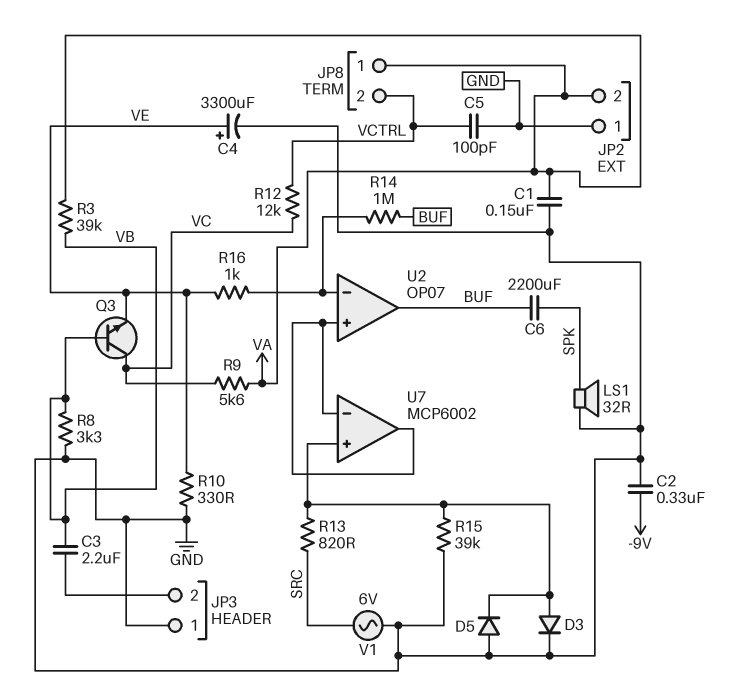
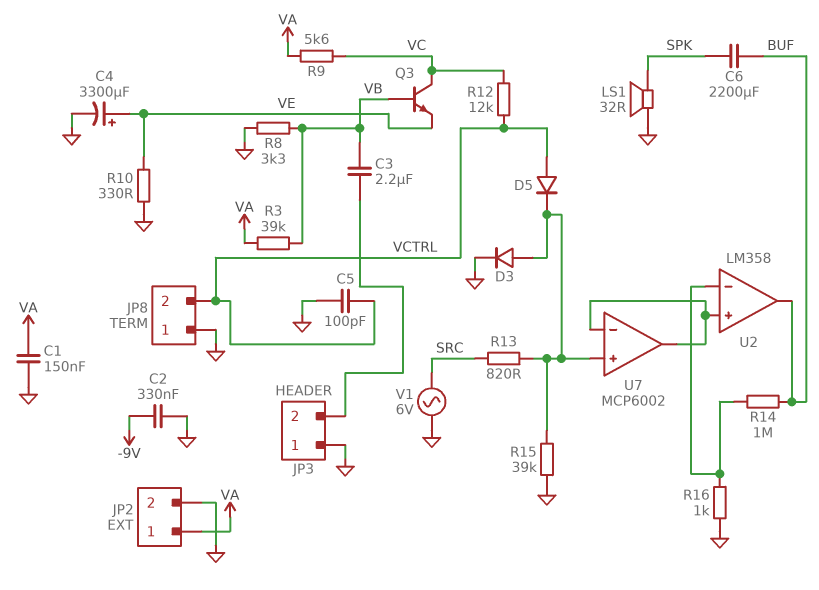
D5: diode (A GND, K U7/in+) -> diode (A VCTRL, K U7/in+)
JP2 pin 1: GND -> VA
JP2 pin 2: VA -> GND
JP8 pin 1: VA -> GND
R16: 1k (U2/in-, VE) -> 1k (GND, U2/in-)
U2: OP07 -> LM358

